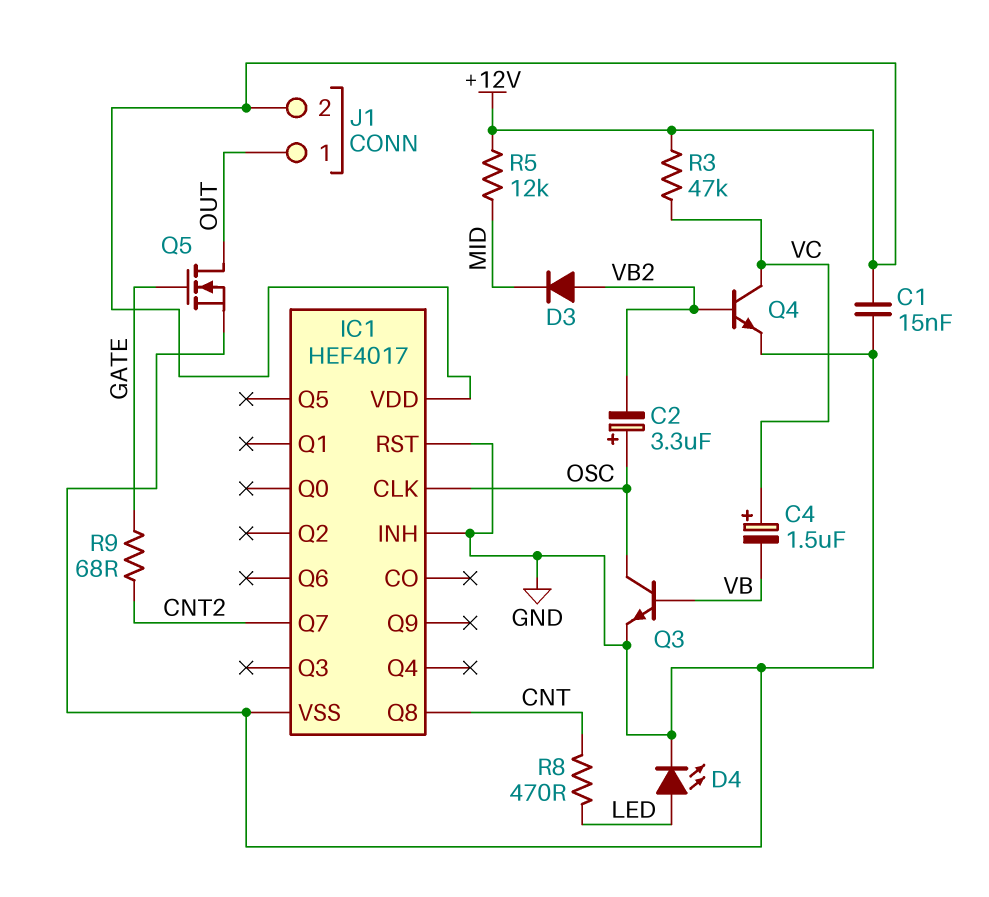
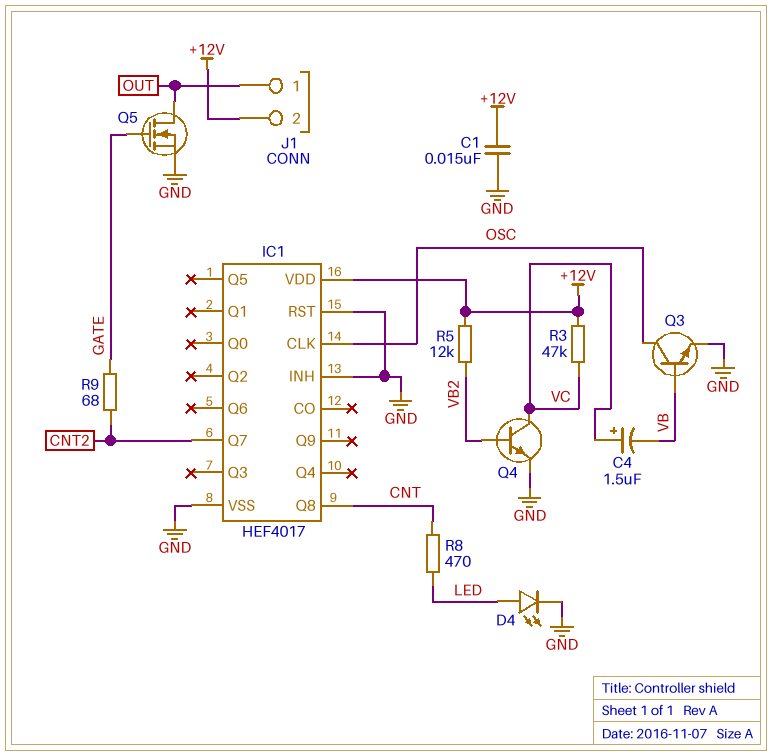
C2: 3.3uF (plus OSC, minus VB2) -> none
D3: diode (A VB2, K MID) -> none
R5: 12k (+12V, MID) -> 12k (+12V, VB2)

